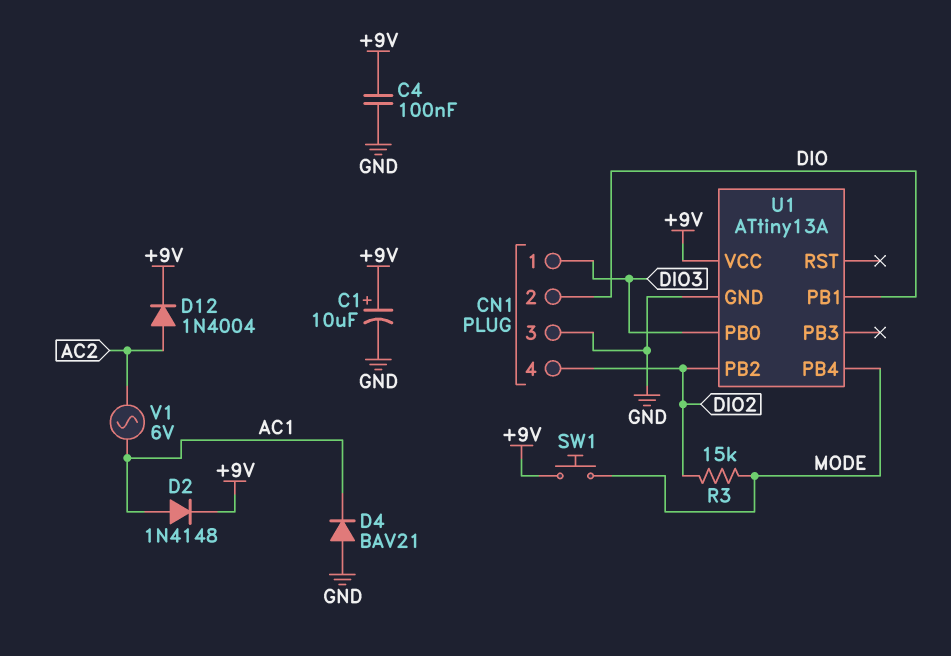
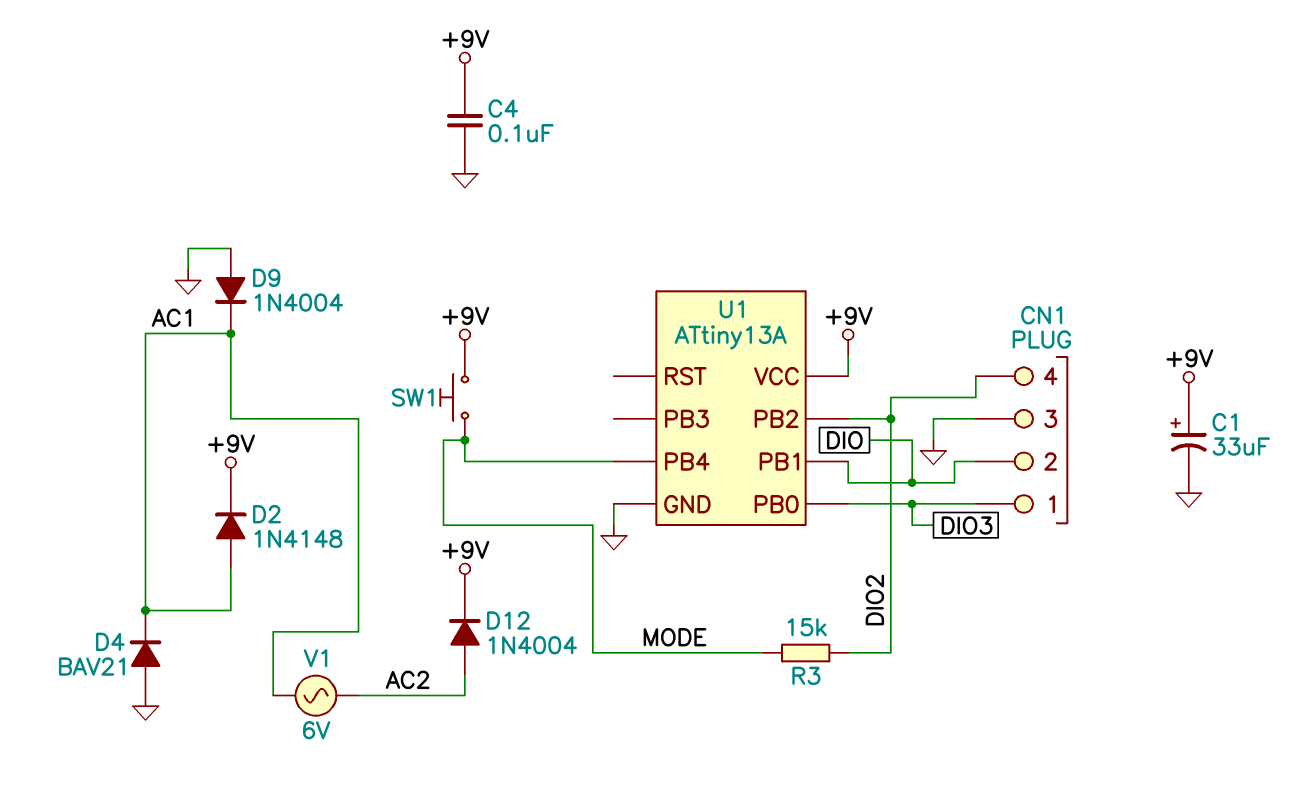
C1: 10uF (plus +9V, minus GND) -> 33uF (plus +9V, minus GND)
D9: none -> diode 1N4004 (A GND, K AC1)

